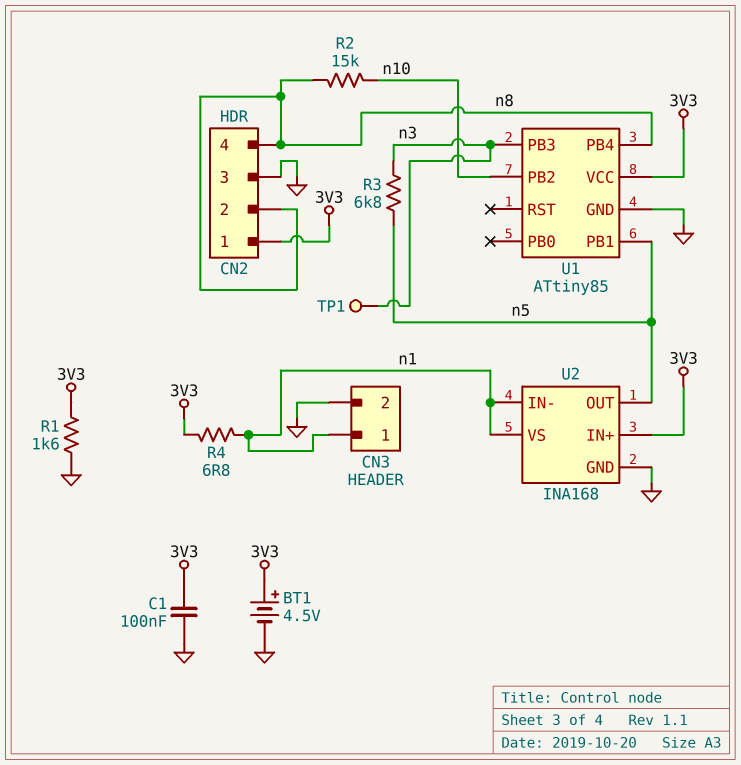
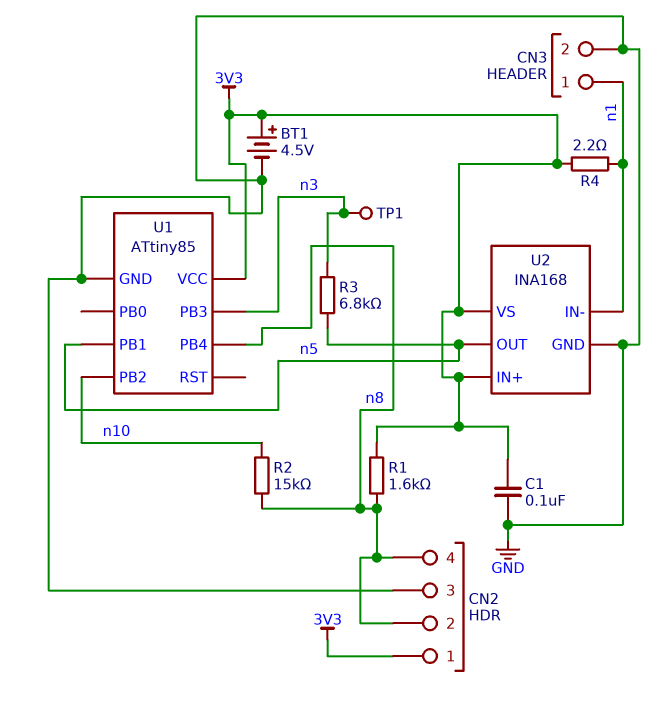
R1: 1.6k (3V3, GND) -> 1.6k (3V3, n8)
R4: 6.8 (3V3, n1) -> 2.2 (3V3, n1)
U2 pin VS: n1 -> 3V3

